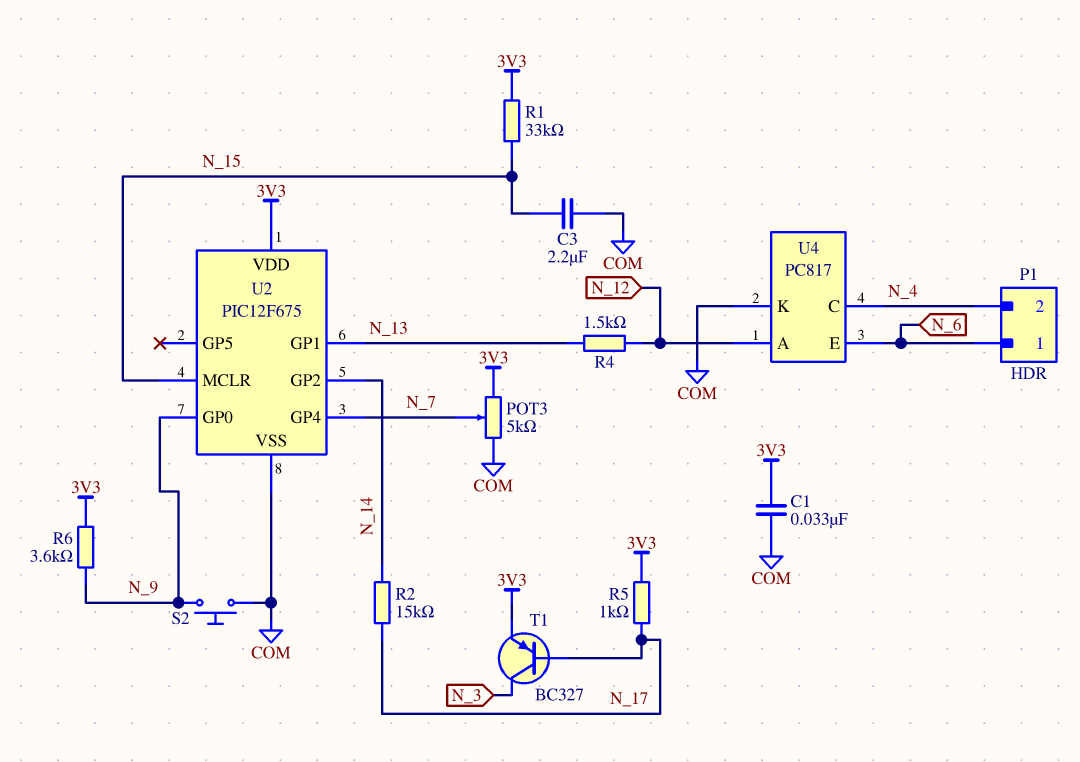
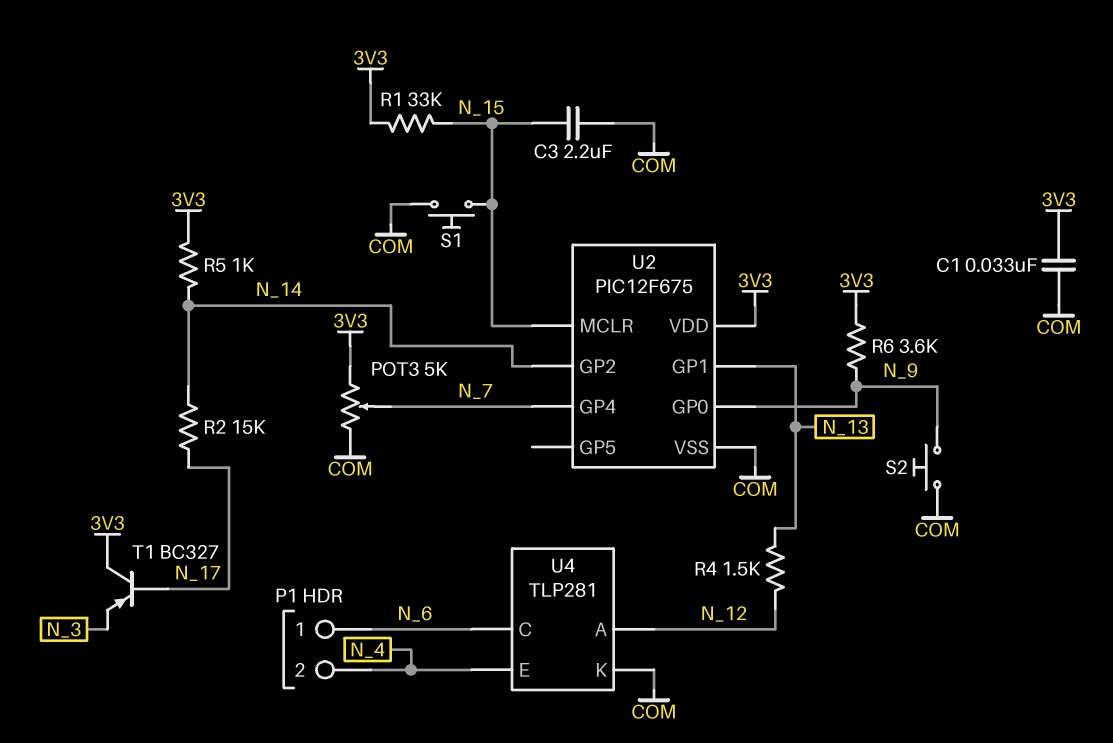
R5: 1k (3V3, N_17) -> 1k (3V3, N_14)
S1: none -> button (COM, N_15)
T1: PNP BC327 (B N_17, C N_3, E 3V3) -> PNP BC327 (B N_17, C 3V3, E N_3)
U4: PC817 -> TLP281
U4 pin C: N_4 -> N_6
U4 pin E: N_6 -> N_4

